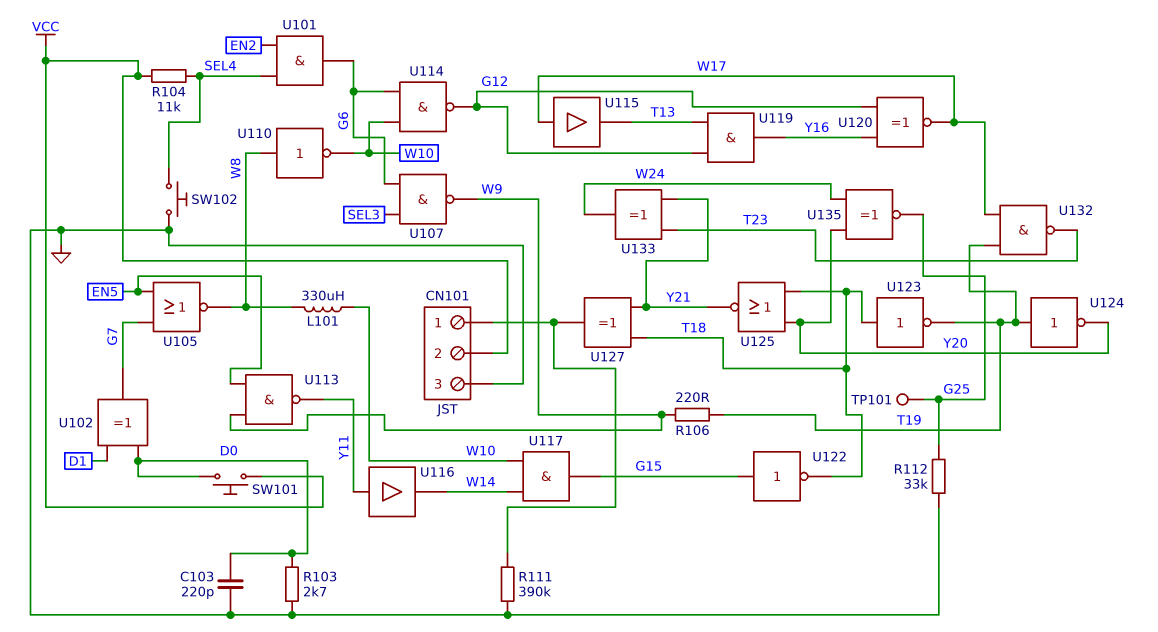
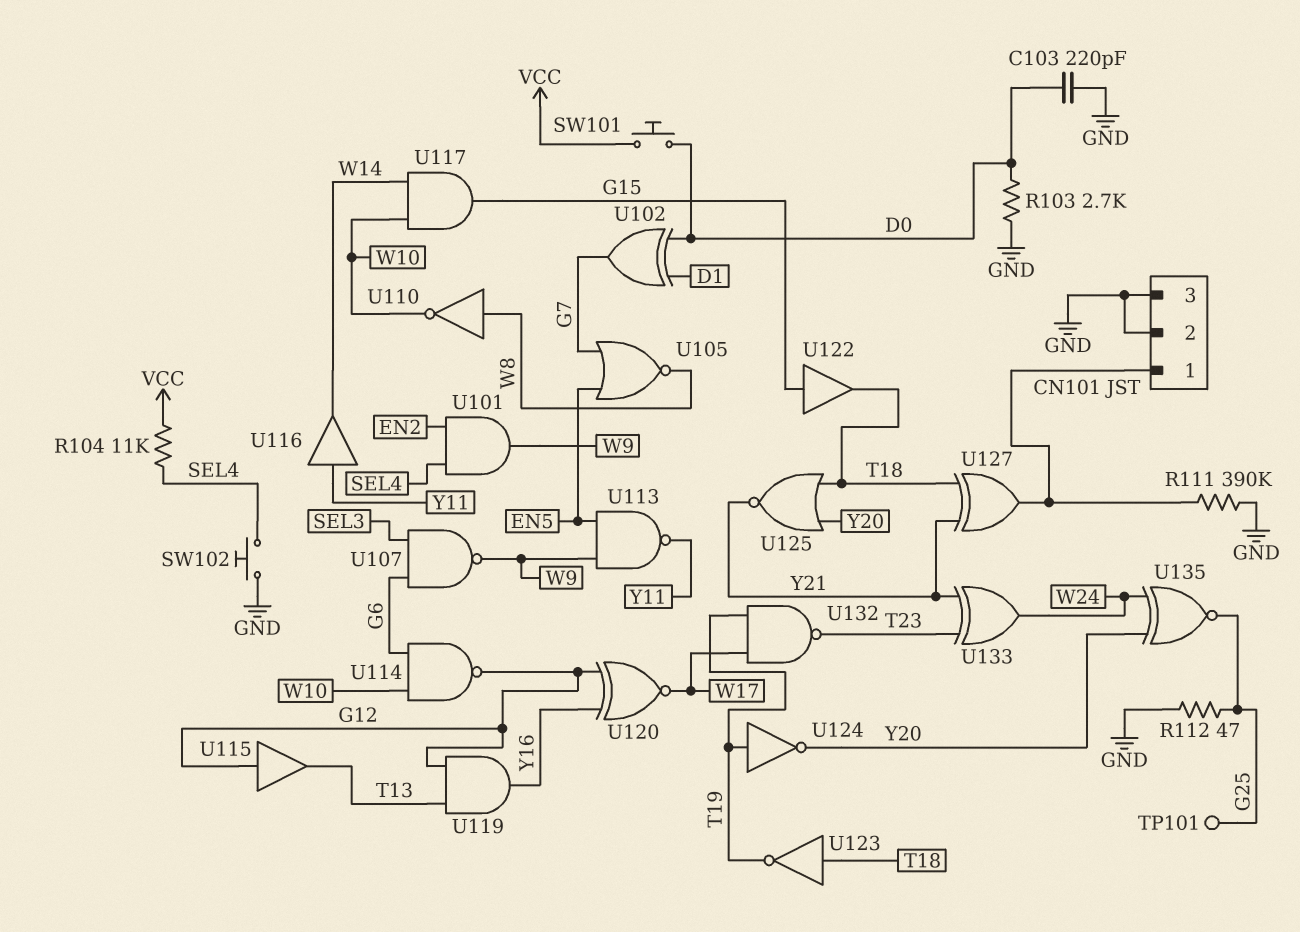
CN101 pin 2: VCC -> GND
L101: 330uH (W8, W10) -> none
R106: 220 (T19, W9) -> none
R112: 33k (G25, GND) -> 47 (G25, GND)
U101: AND (in EN2, in SEL4, out G6) -> AND (in EN2, in SEL4, out W9)
U115: buffer (in W17, out T13) -> buffer (in G12, out T13)
U122: NOT (in G15, out T18) -> buffer (in G15, out T18)

